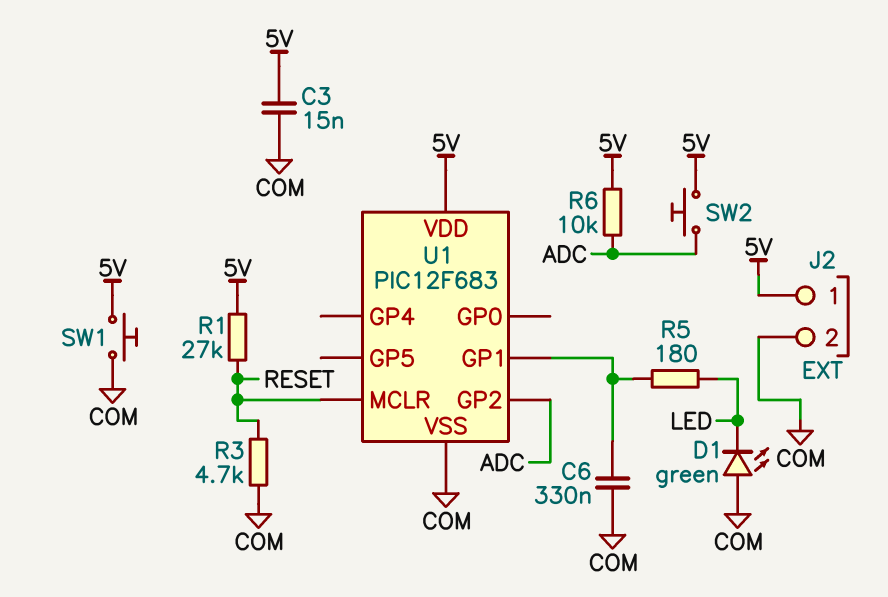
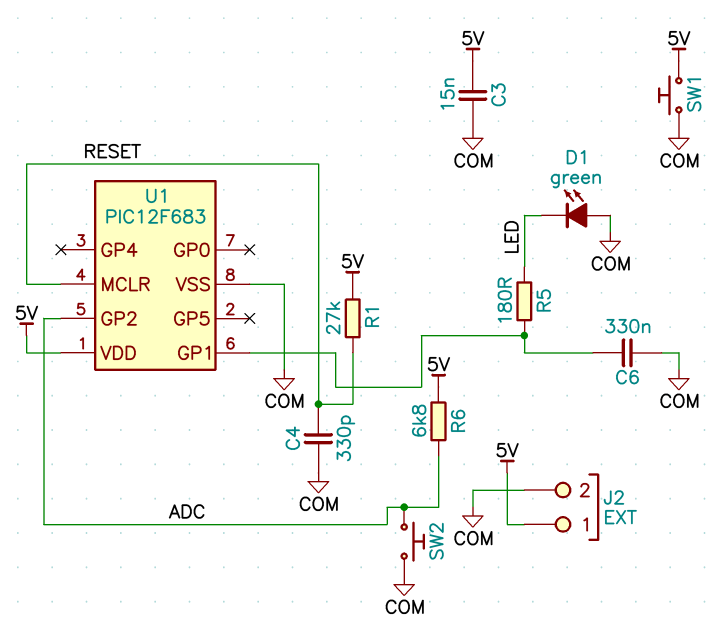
C4: none -> 330pF (COM, RESET)
R3: 4.7k (COM, RESET) -> none
R6: 10k (5V, ADC) -> 6.8k (5V, ADC)
SW2: button (5V, ADC) -> button (ADC, COM)

